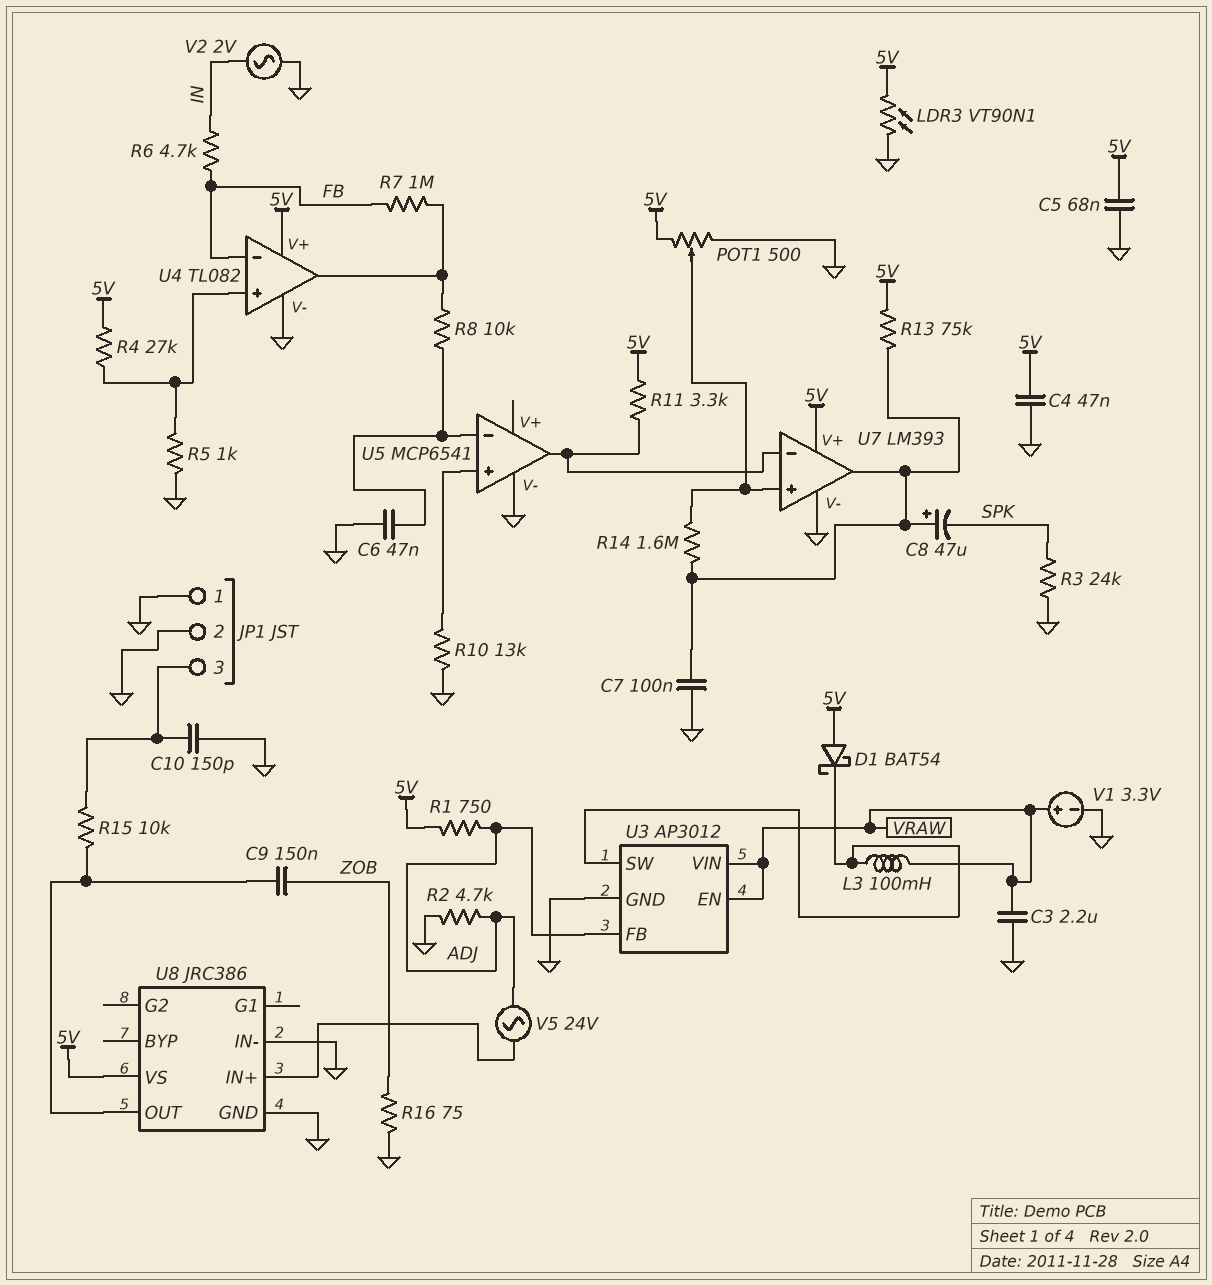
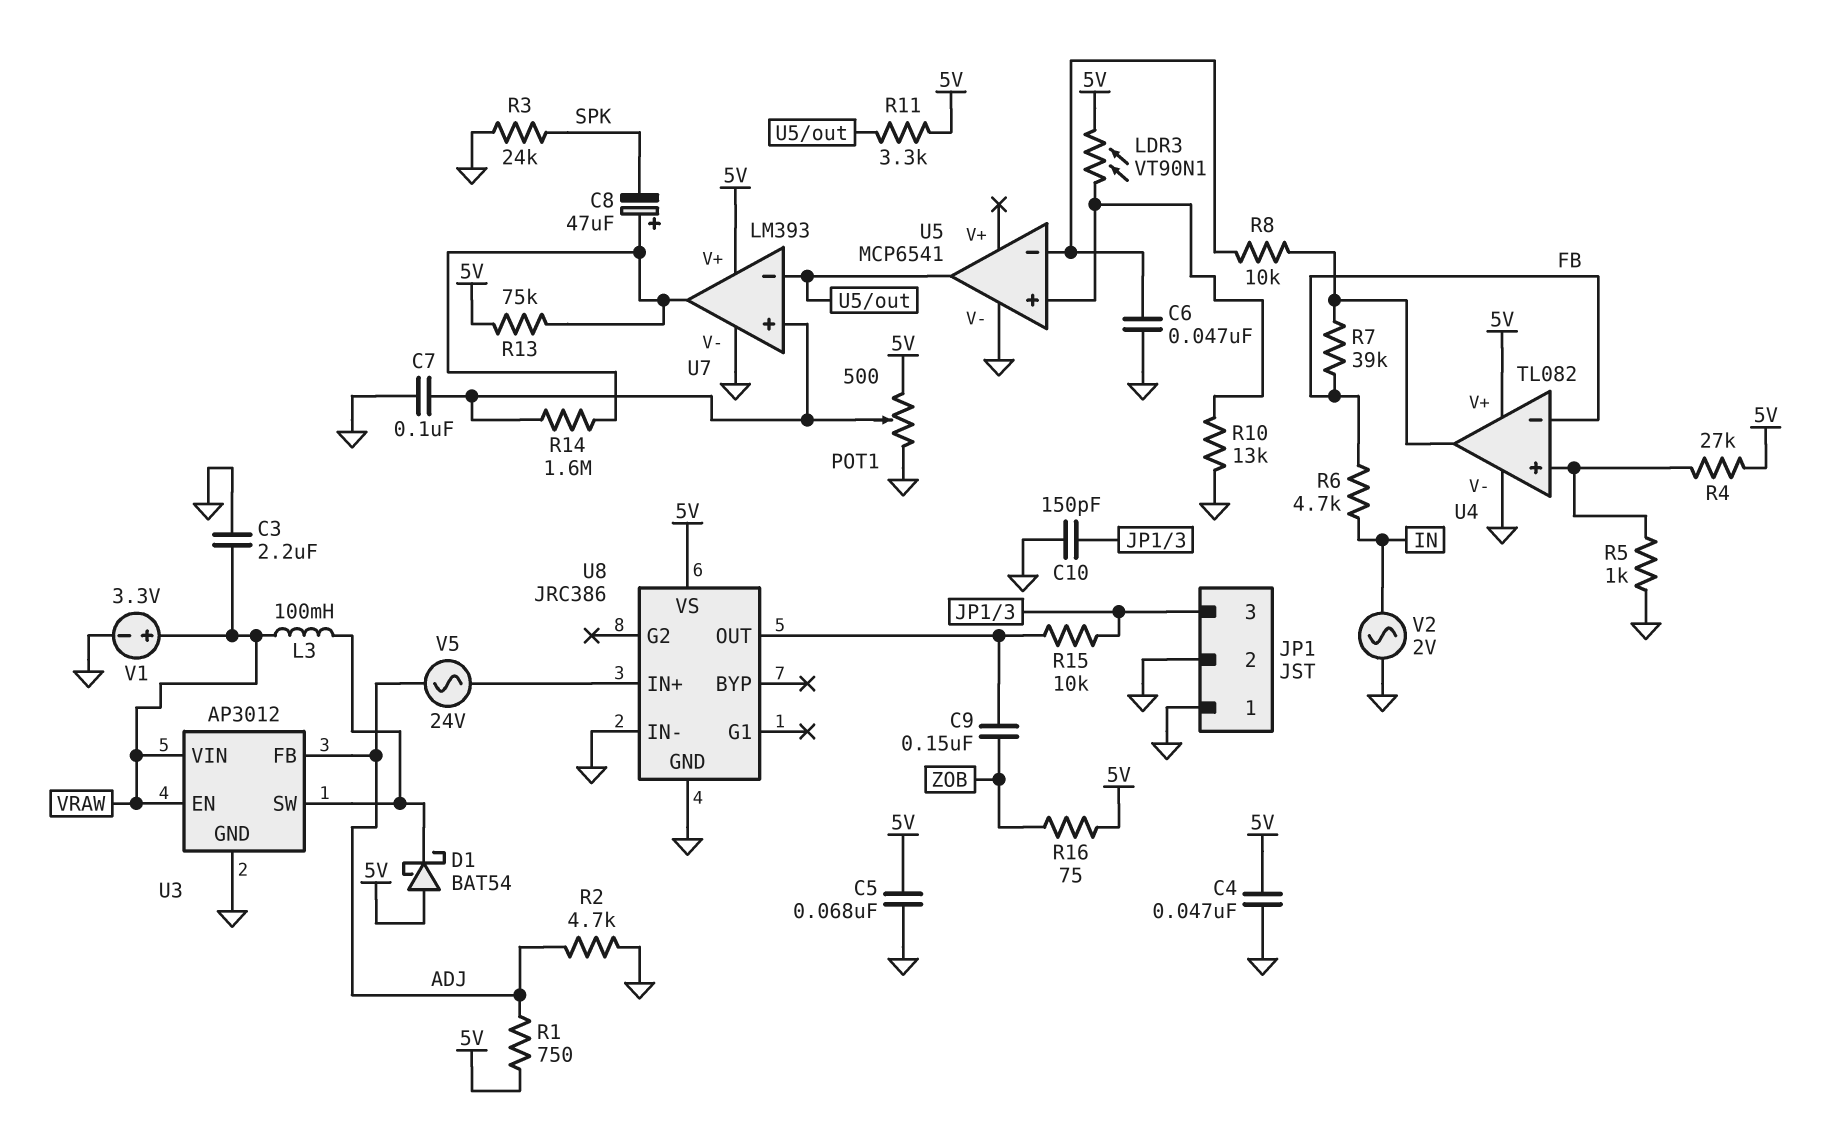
C7: 100nF (GND, U7/out) -> 100nF (GND, U7/in+)
LDR3: VT90N1 (5V, GND) -> VT90N1 (5V, U5/in+)
R7: 1M (FB, U4/out) -> 39k (FB, U4/out)
R16: 75 (GND, ZOB) -> 75 (5V, ZOB)

